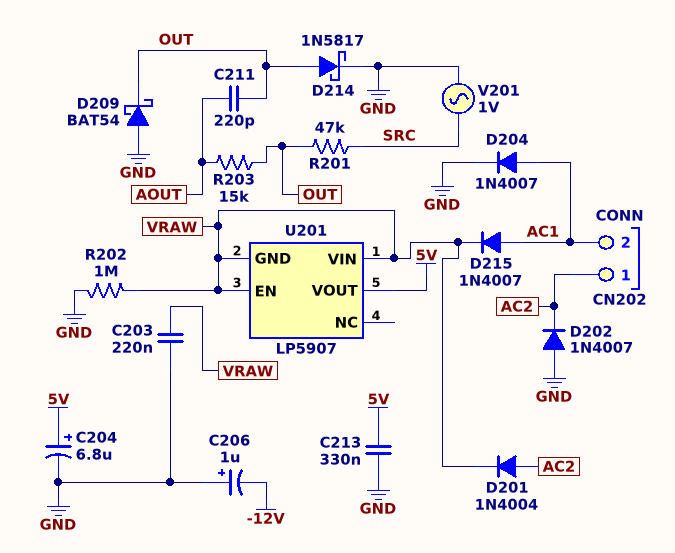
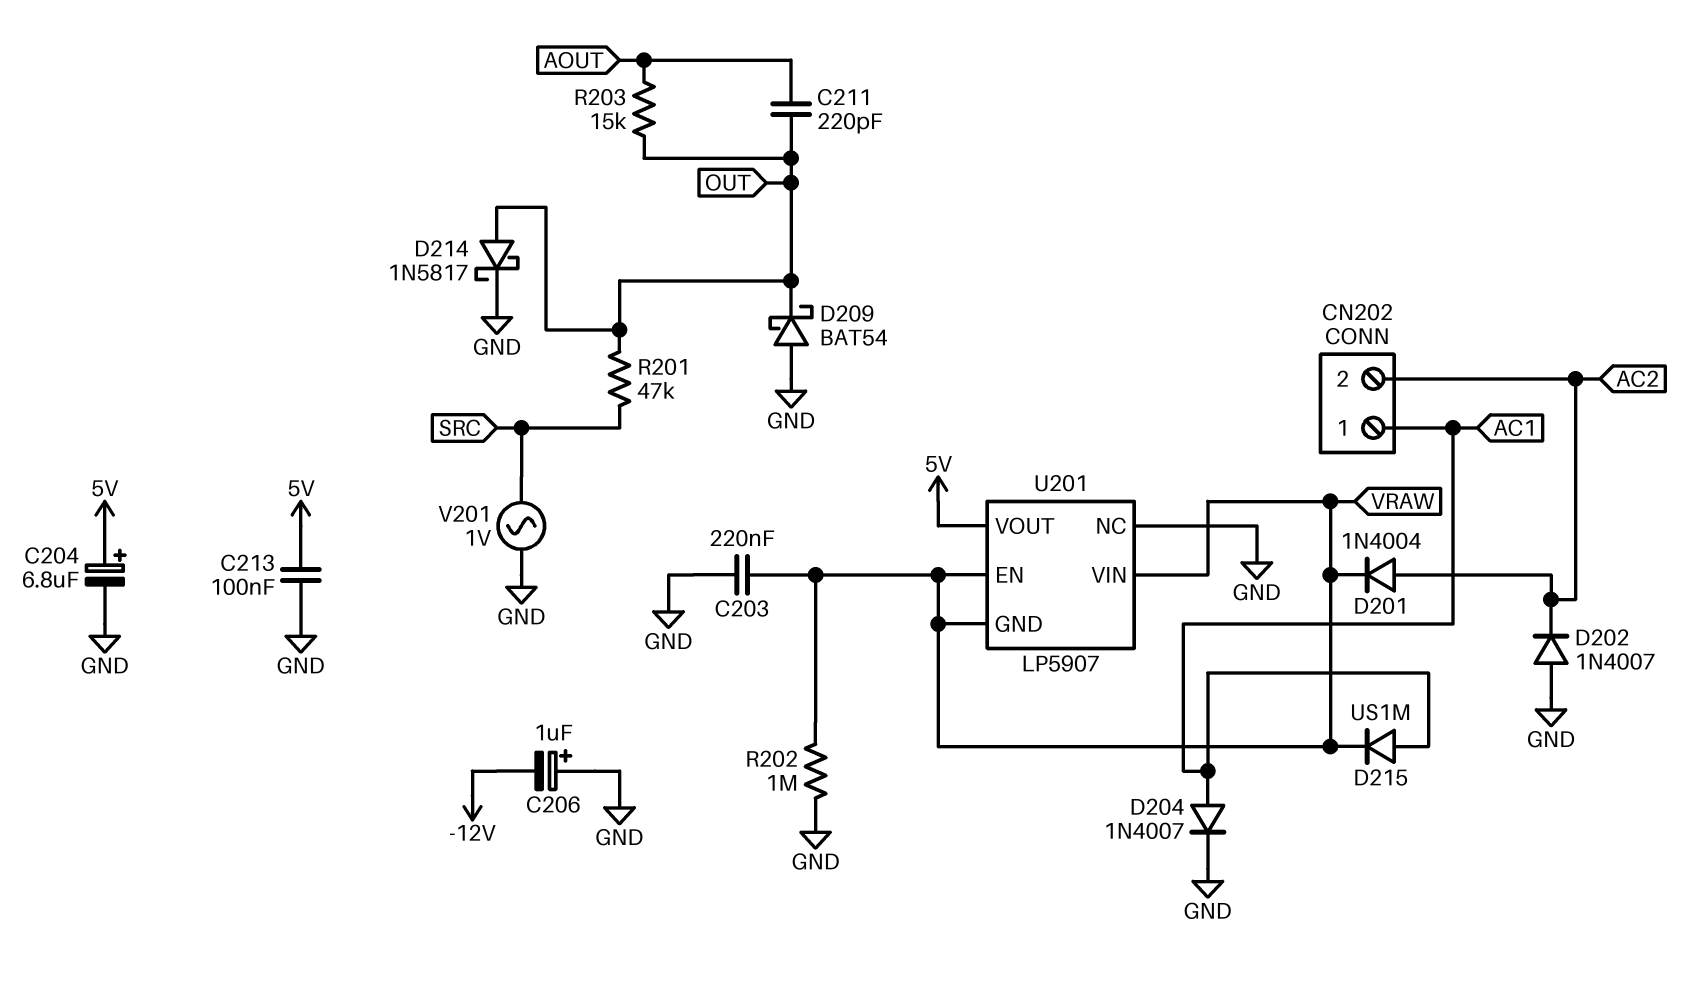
C213: 330nF (5V, GND) -> 100nF (5V, GND)
CN202 pin 1: AC2 -> AC1
CN202 pin 2: AC1 -> AC2
D215: diode 1N4007 (A AC1, K VRAW) -> diode US1M (A AC1, K VRAW)
U201 pin NC: none -> GND

